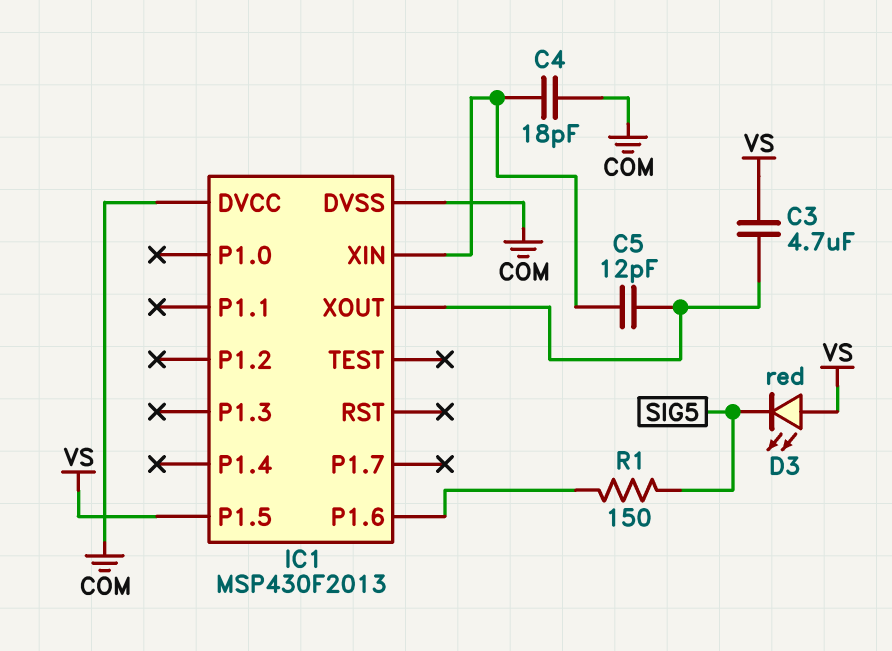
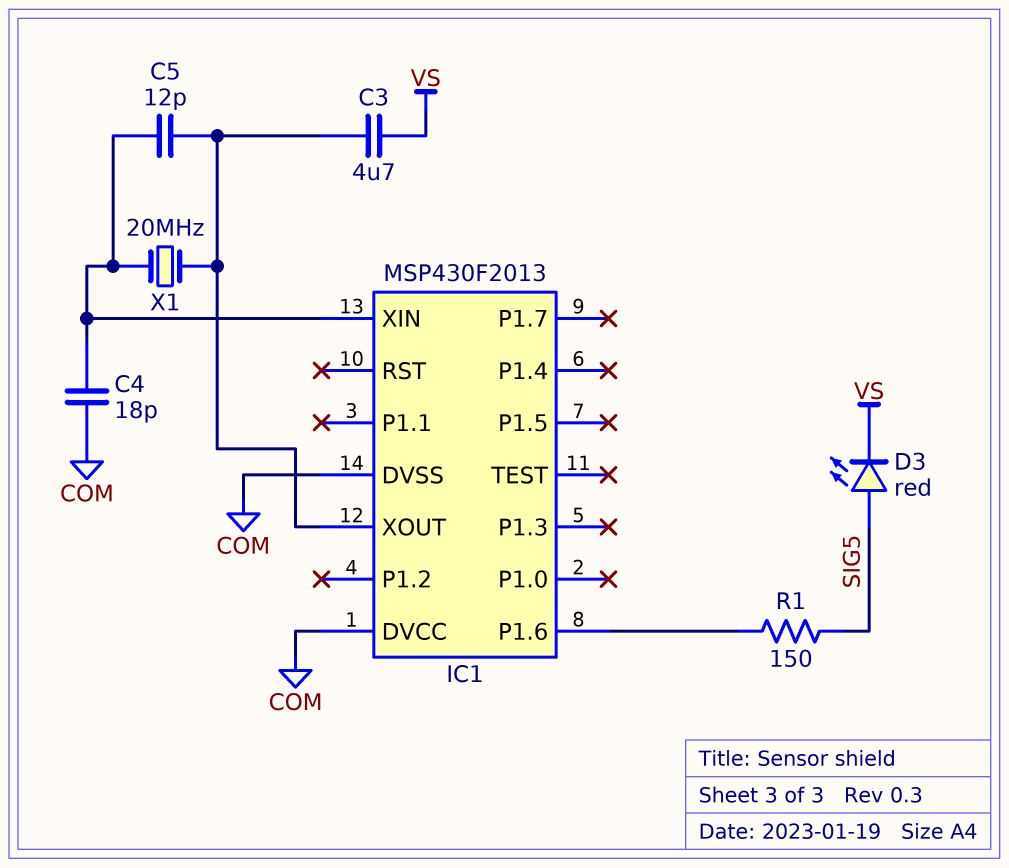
D3: LED red (A VS, K SIG5) -> LED red (A SIG5, K VS)
IC1 pin P1.5: VS -> none
X1: none -> 20MHz (IC1/XIN, IC1/XOUT)

